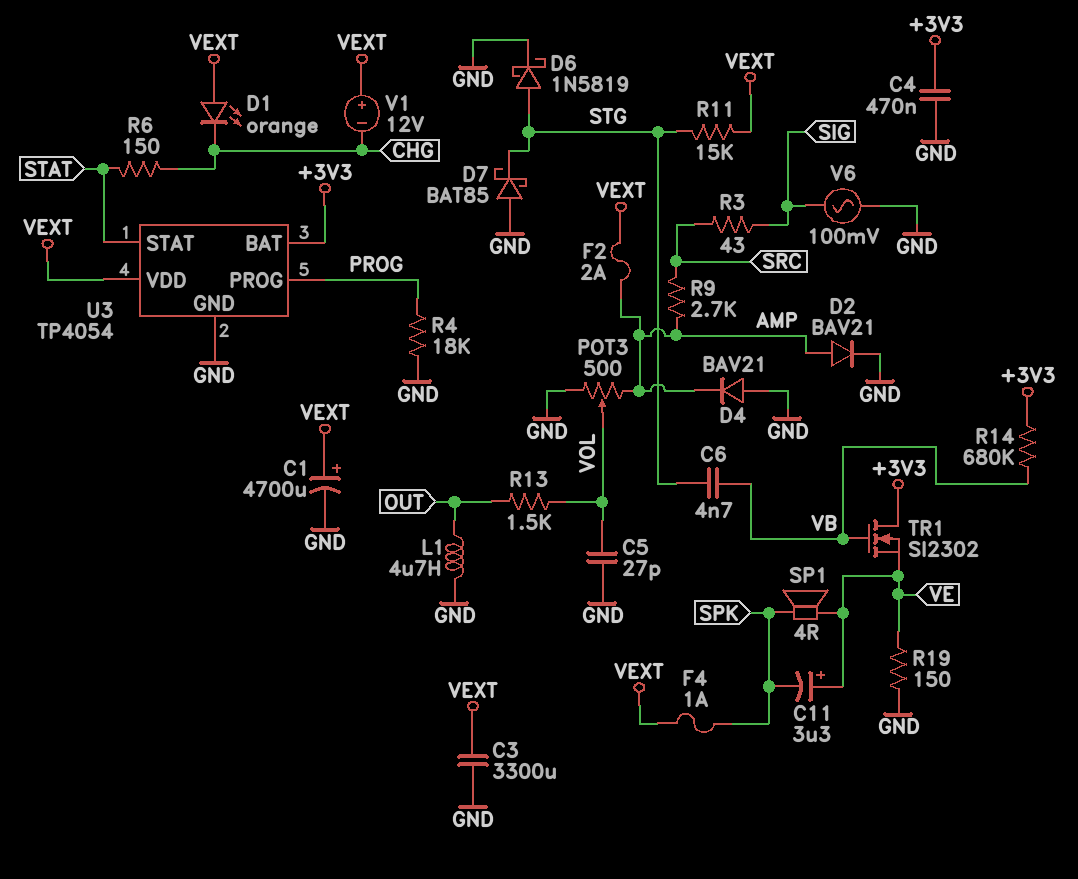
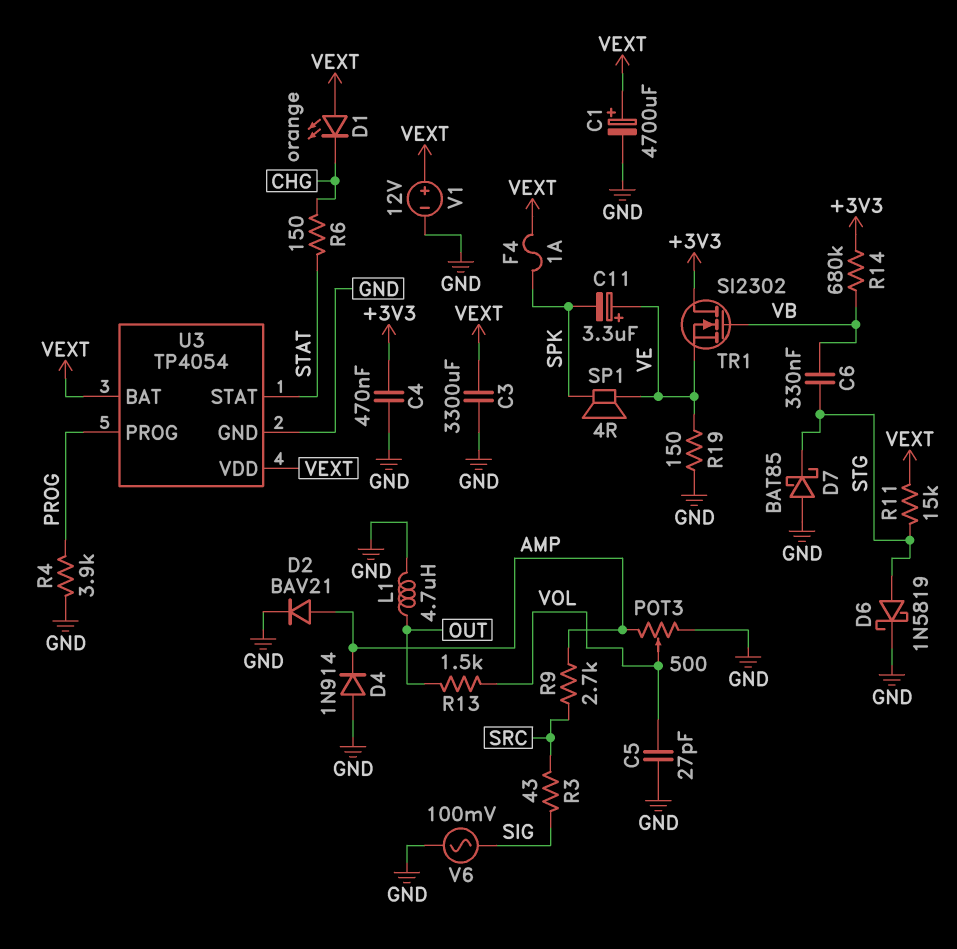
C6: 4.7nF (STG, VB) -> 330nF (STG, VB)
D4: diode BAV21 (A GND, K AMP) -> diode 1N914 (A GND, K AMP)
F2: 2A (AMP, VEXT) -> none
R4: 18k (GND, PROG) -> 3.9k (GND, PROG)
U3 pin BAT: +3V3 -> VEXT
V1: 12V (plus VEXT, minus CHG) -> 12V (plus VEXT, minus GND)

